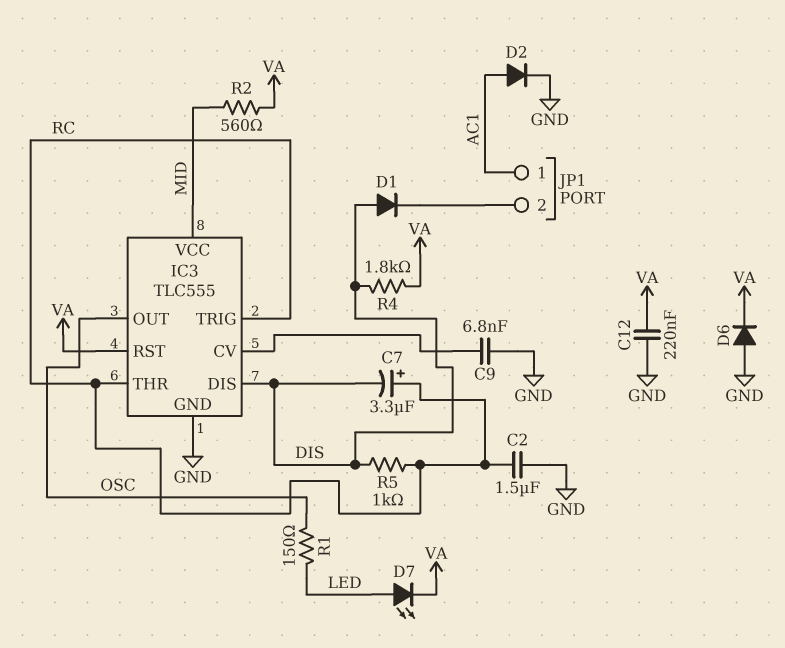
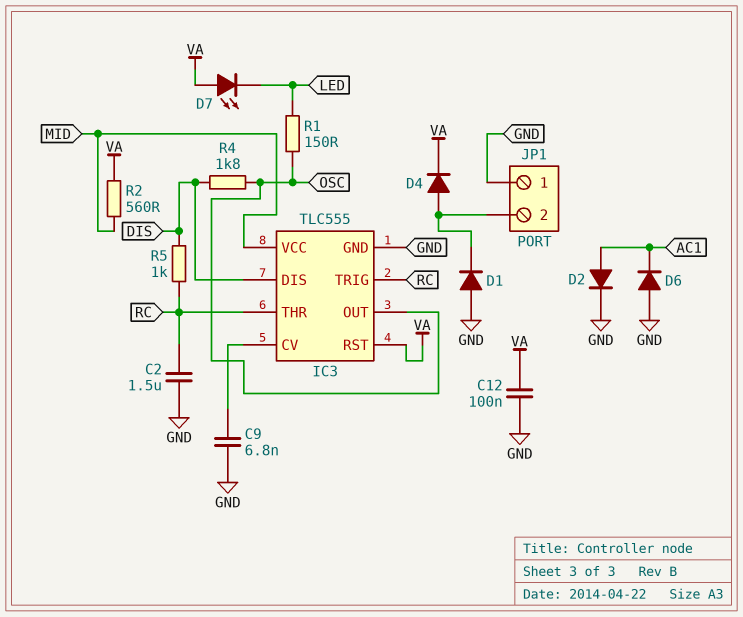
C7: 3.3uF (plus RC, minus DIS) -> none
C12: 220nF (GND, VA) -> 100nF (GND, VA)
D1: diode (A DIS, K JP1/2) -> diode (A GND, K JP1/2)
D4: none -> diode (A JP1/2, K VA)
D6: diode (A GND, K VA) -> diode (A GND, K AC1)
D7: LED (A LED, K VA) -> LED (A VA, K LED)
JP1 pin 1: AC1 -> GND
R4: 1.8k (DIS, VA) -> 1.8k (DIS, OSC)

